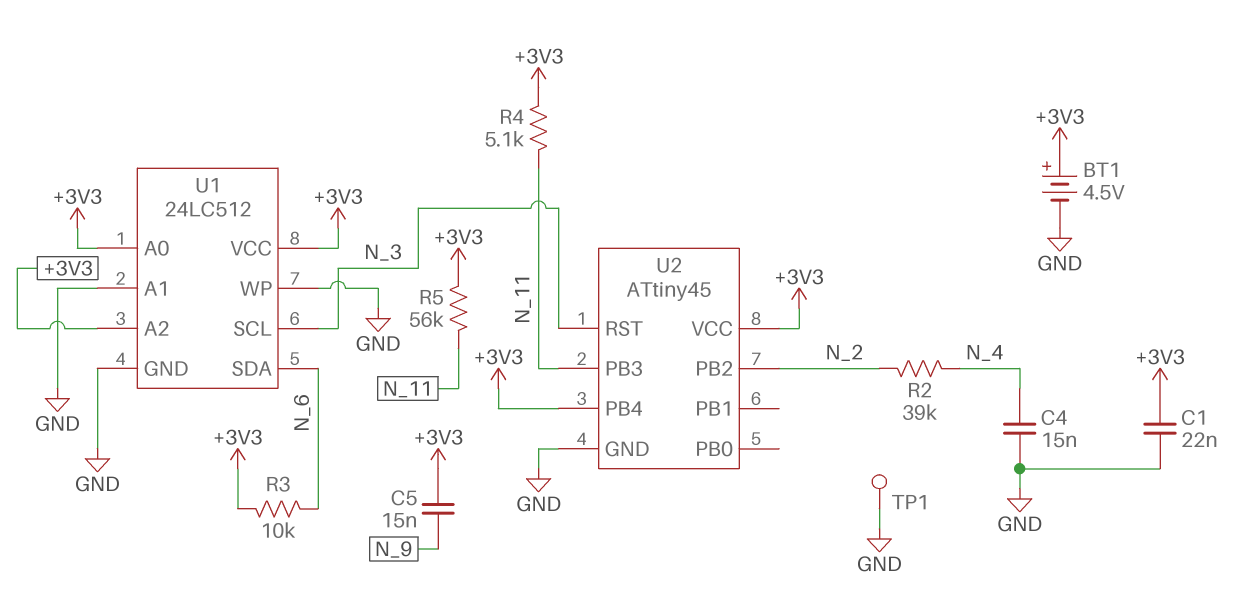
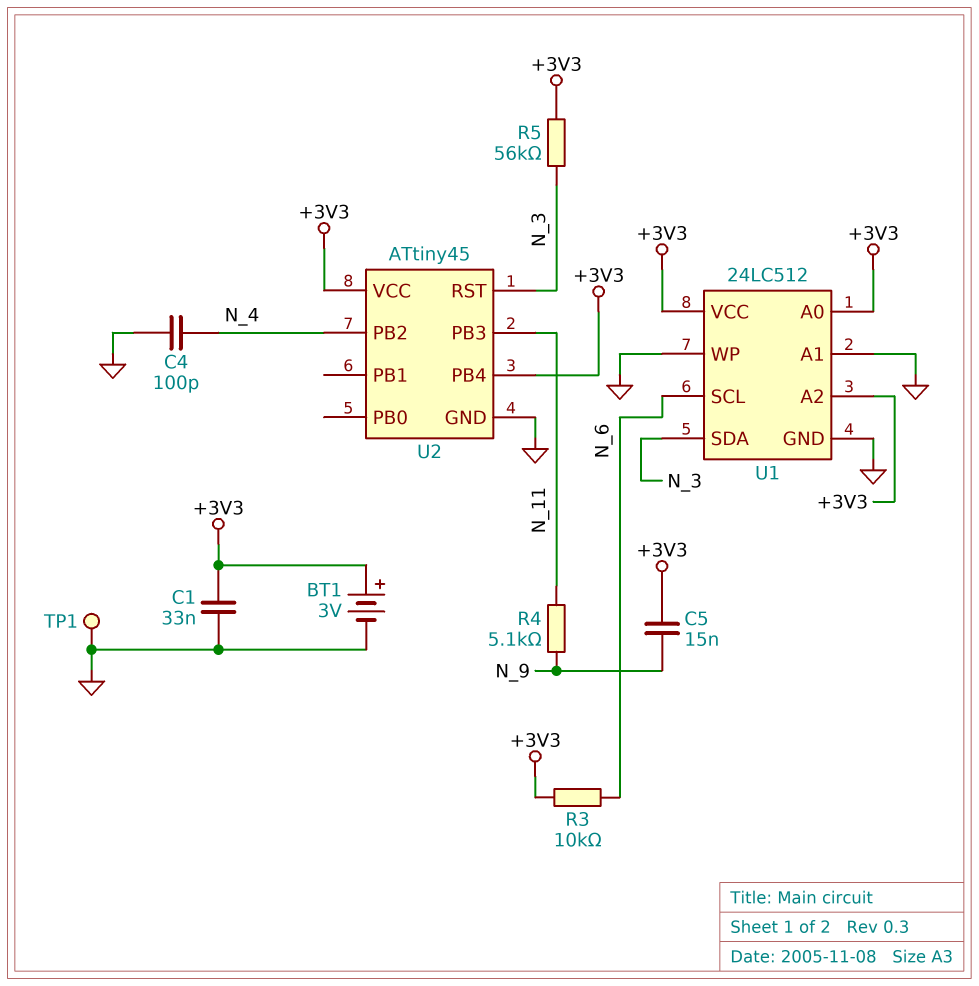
BT1: 4.5V (plus +3V3, minus GND) -> 3V (plus +3V3, minus GND)
C1: 22nF (+3V3, GND) -> 33nF (+3V3, GND)
C4: 15nF (GND, N_4) -> 100pF (GND, N_4)
R2: 39k (N_2, N_4) -> none
R4: 5.1k (+3V3, N_11) -> 5.1k (N_9, N_11)
R5: 56k (+3V3, N_11) -> 56k (+3V3, N_3)
U1 pin SCL: N_3 -> N_6
U1 pin SDA: N_6 -> N_3
U2 pin PB2: N_2 -> N_4

